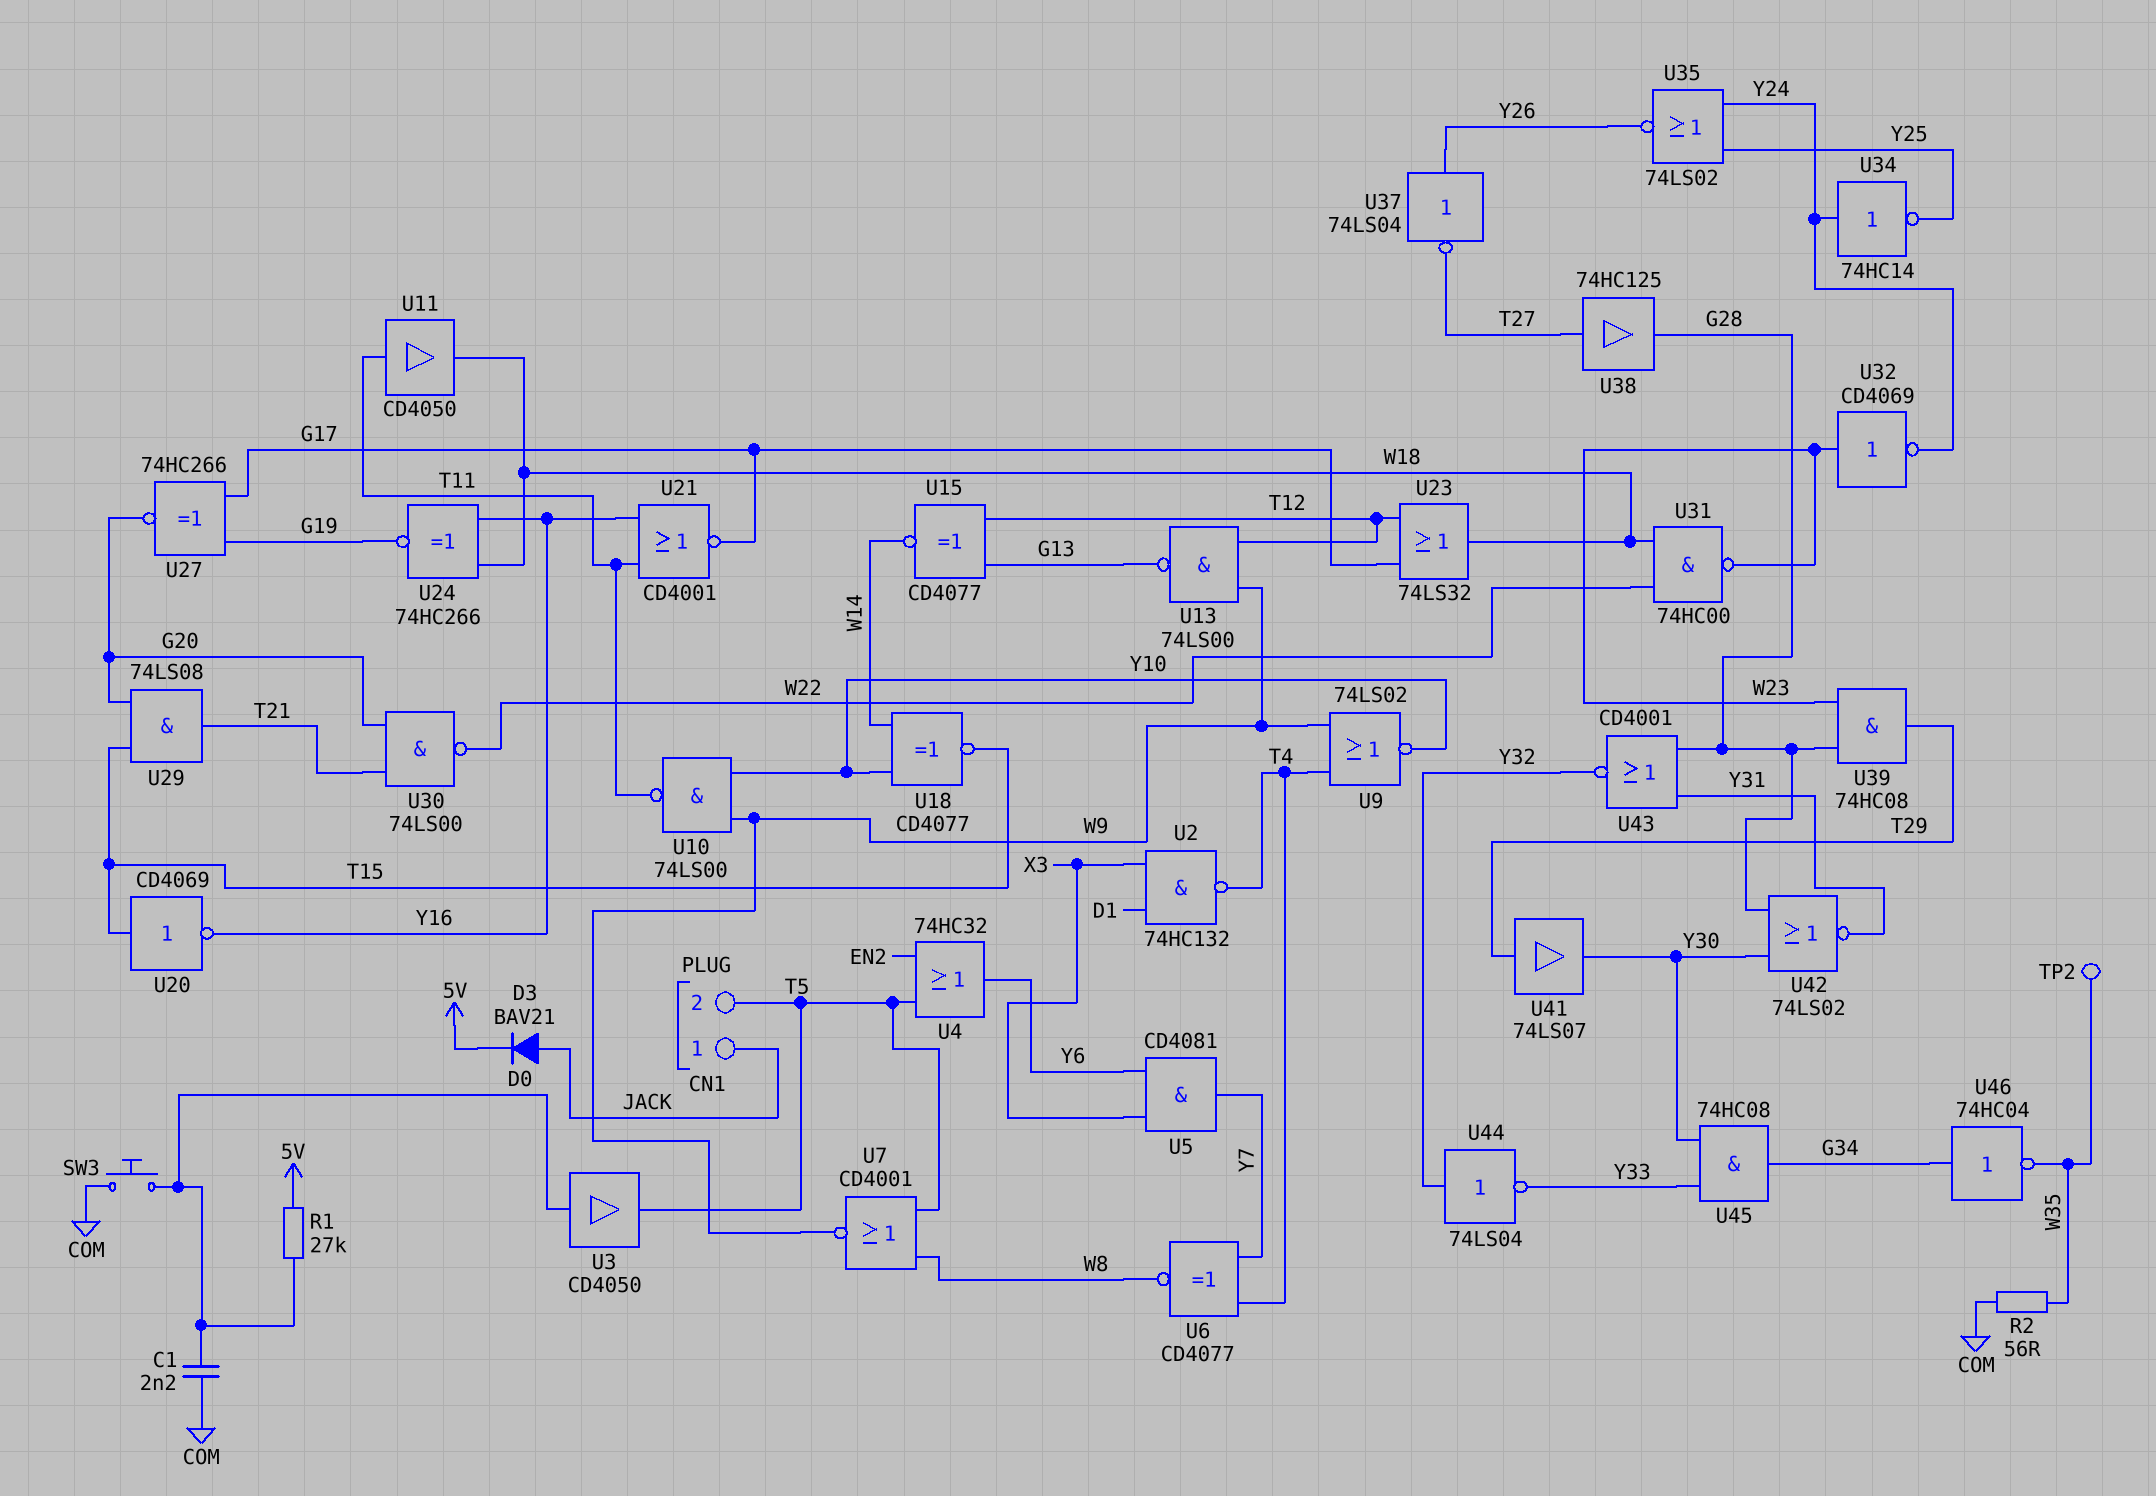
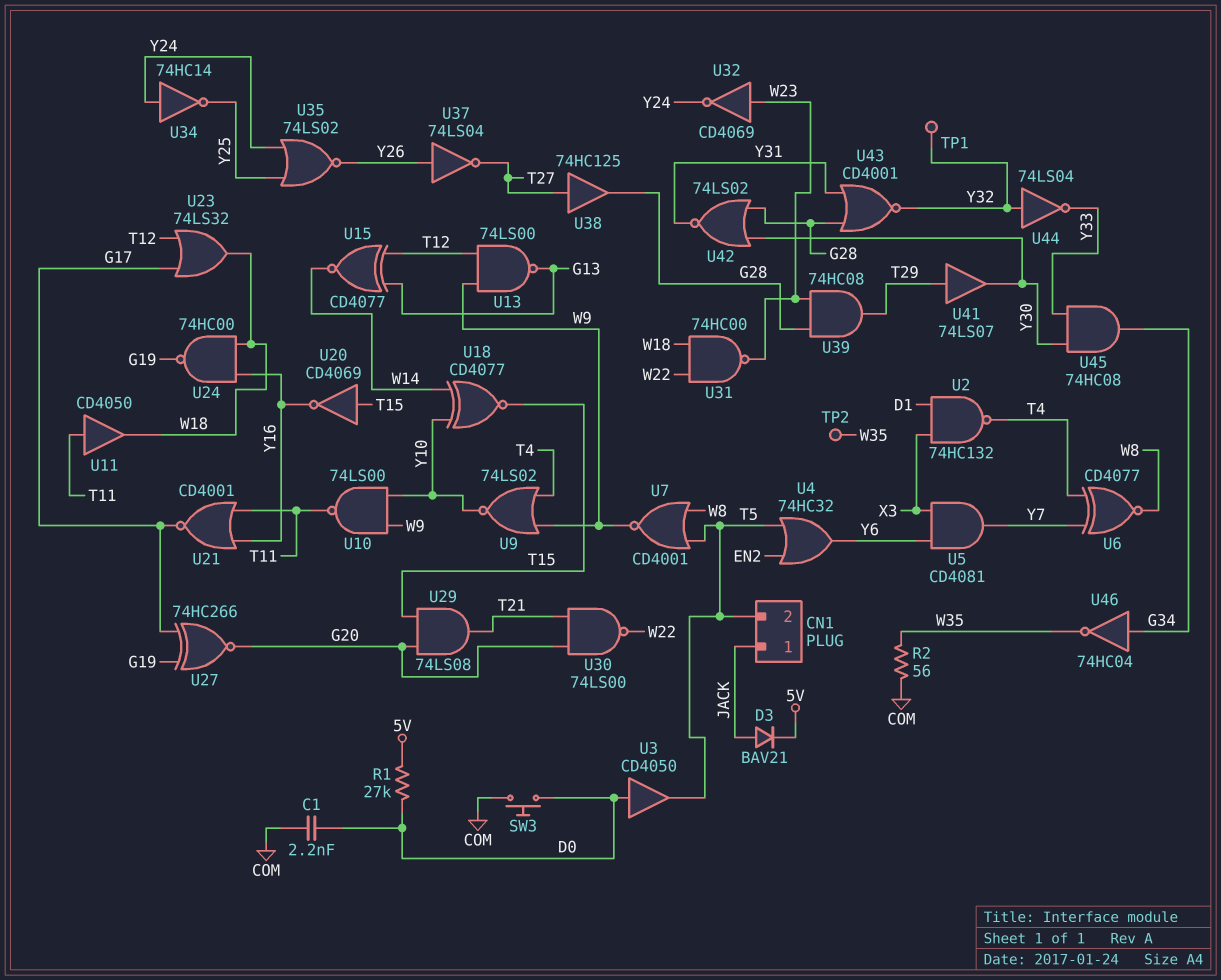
TP1: none -> test point (Y32)
U24: XNOR 74HC266 (in W18, in Y16, out G19) -> NAND 74HC00 (in W18, in Y16, out G19)

